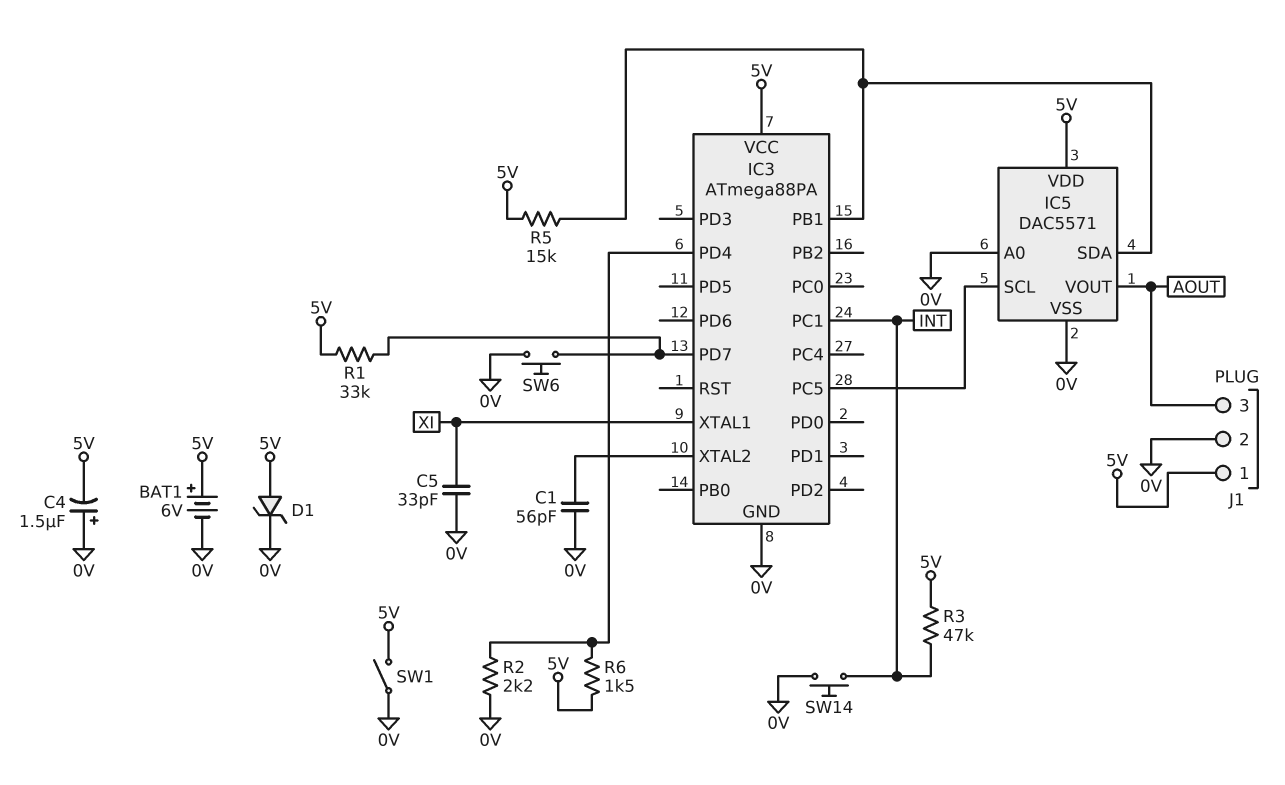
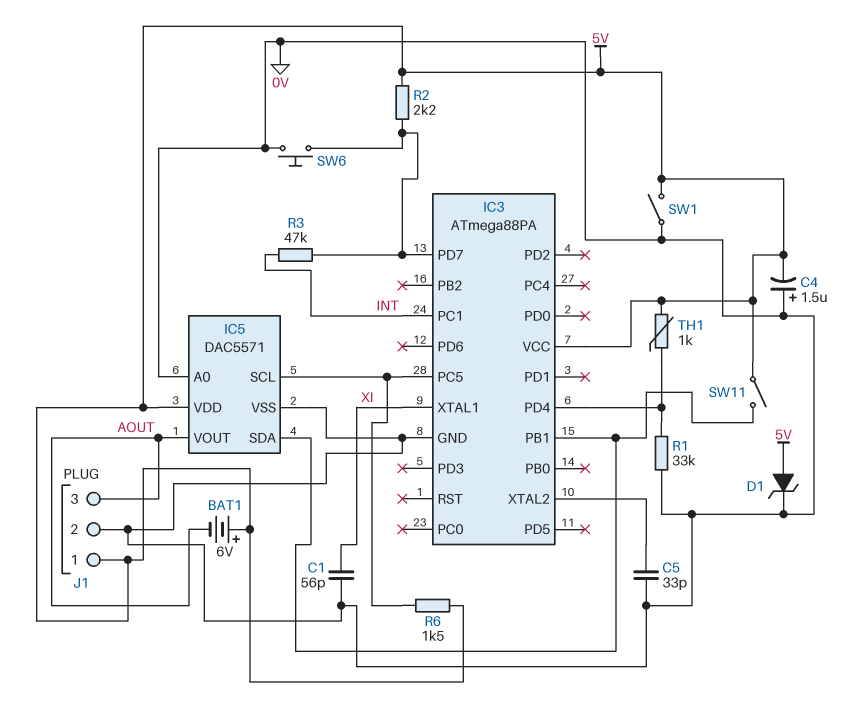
BAT1: 6V (plus 5V, minus 0V) -> 6V (plus 5V, minus AOUT)
C1: 56pF (0V, IC3/XTAL2) -> 56pF (0V, XI)
C5: 33pF (0V, XI) -> 33pF (0V, IC3/XTAL2)
R1: 33k (5V, IC3/PD7) -> 33k (0V, IC3/PD4)
R2: 2.2k (0V, IC3/PD4) -> 2.2k (5V, IC3/PD7)
R3: 47k (5V, INT) -> 47k (IC3/PD7, INT)
R5: 15k (5V, IC3/PB1) -> none
R6: 1.5k (5V, IC3/PD4) -> 1.5k (5V, IC3/PC5)
SW11: none -> switch (5V, IC3/PB1)
SW14: button (0V, INT) -> none
TH1: none -> 1k (5V, IC3/PD4)

